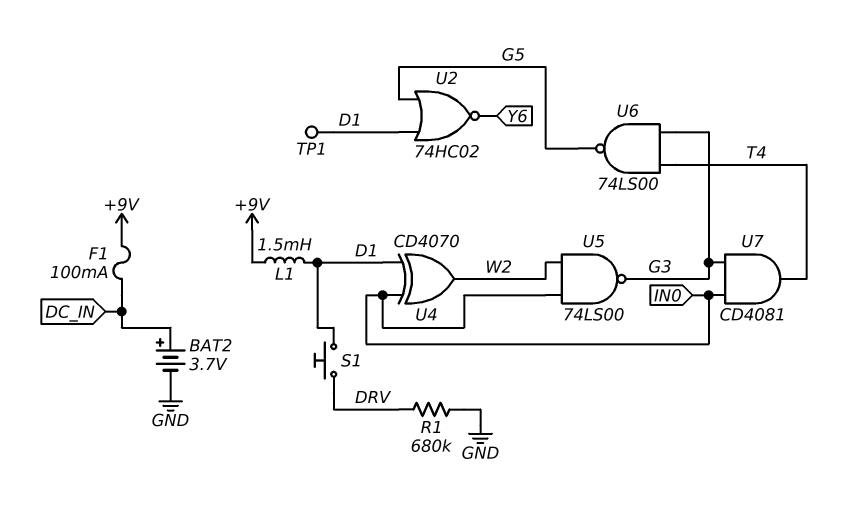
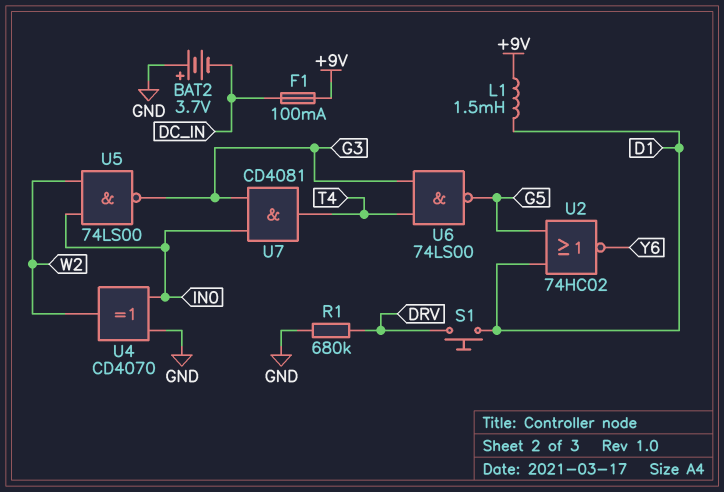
BAT2: 3.7V (plus DC_IN, minus GND) -> 3.7V (plus GND, minus DC_IN)
TP1: test point (D1) -> none
U4: XOR CD4070 (in D1, in IN0, out W2) -> XOR CD4070 (in GND, in IN0, out W2)

